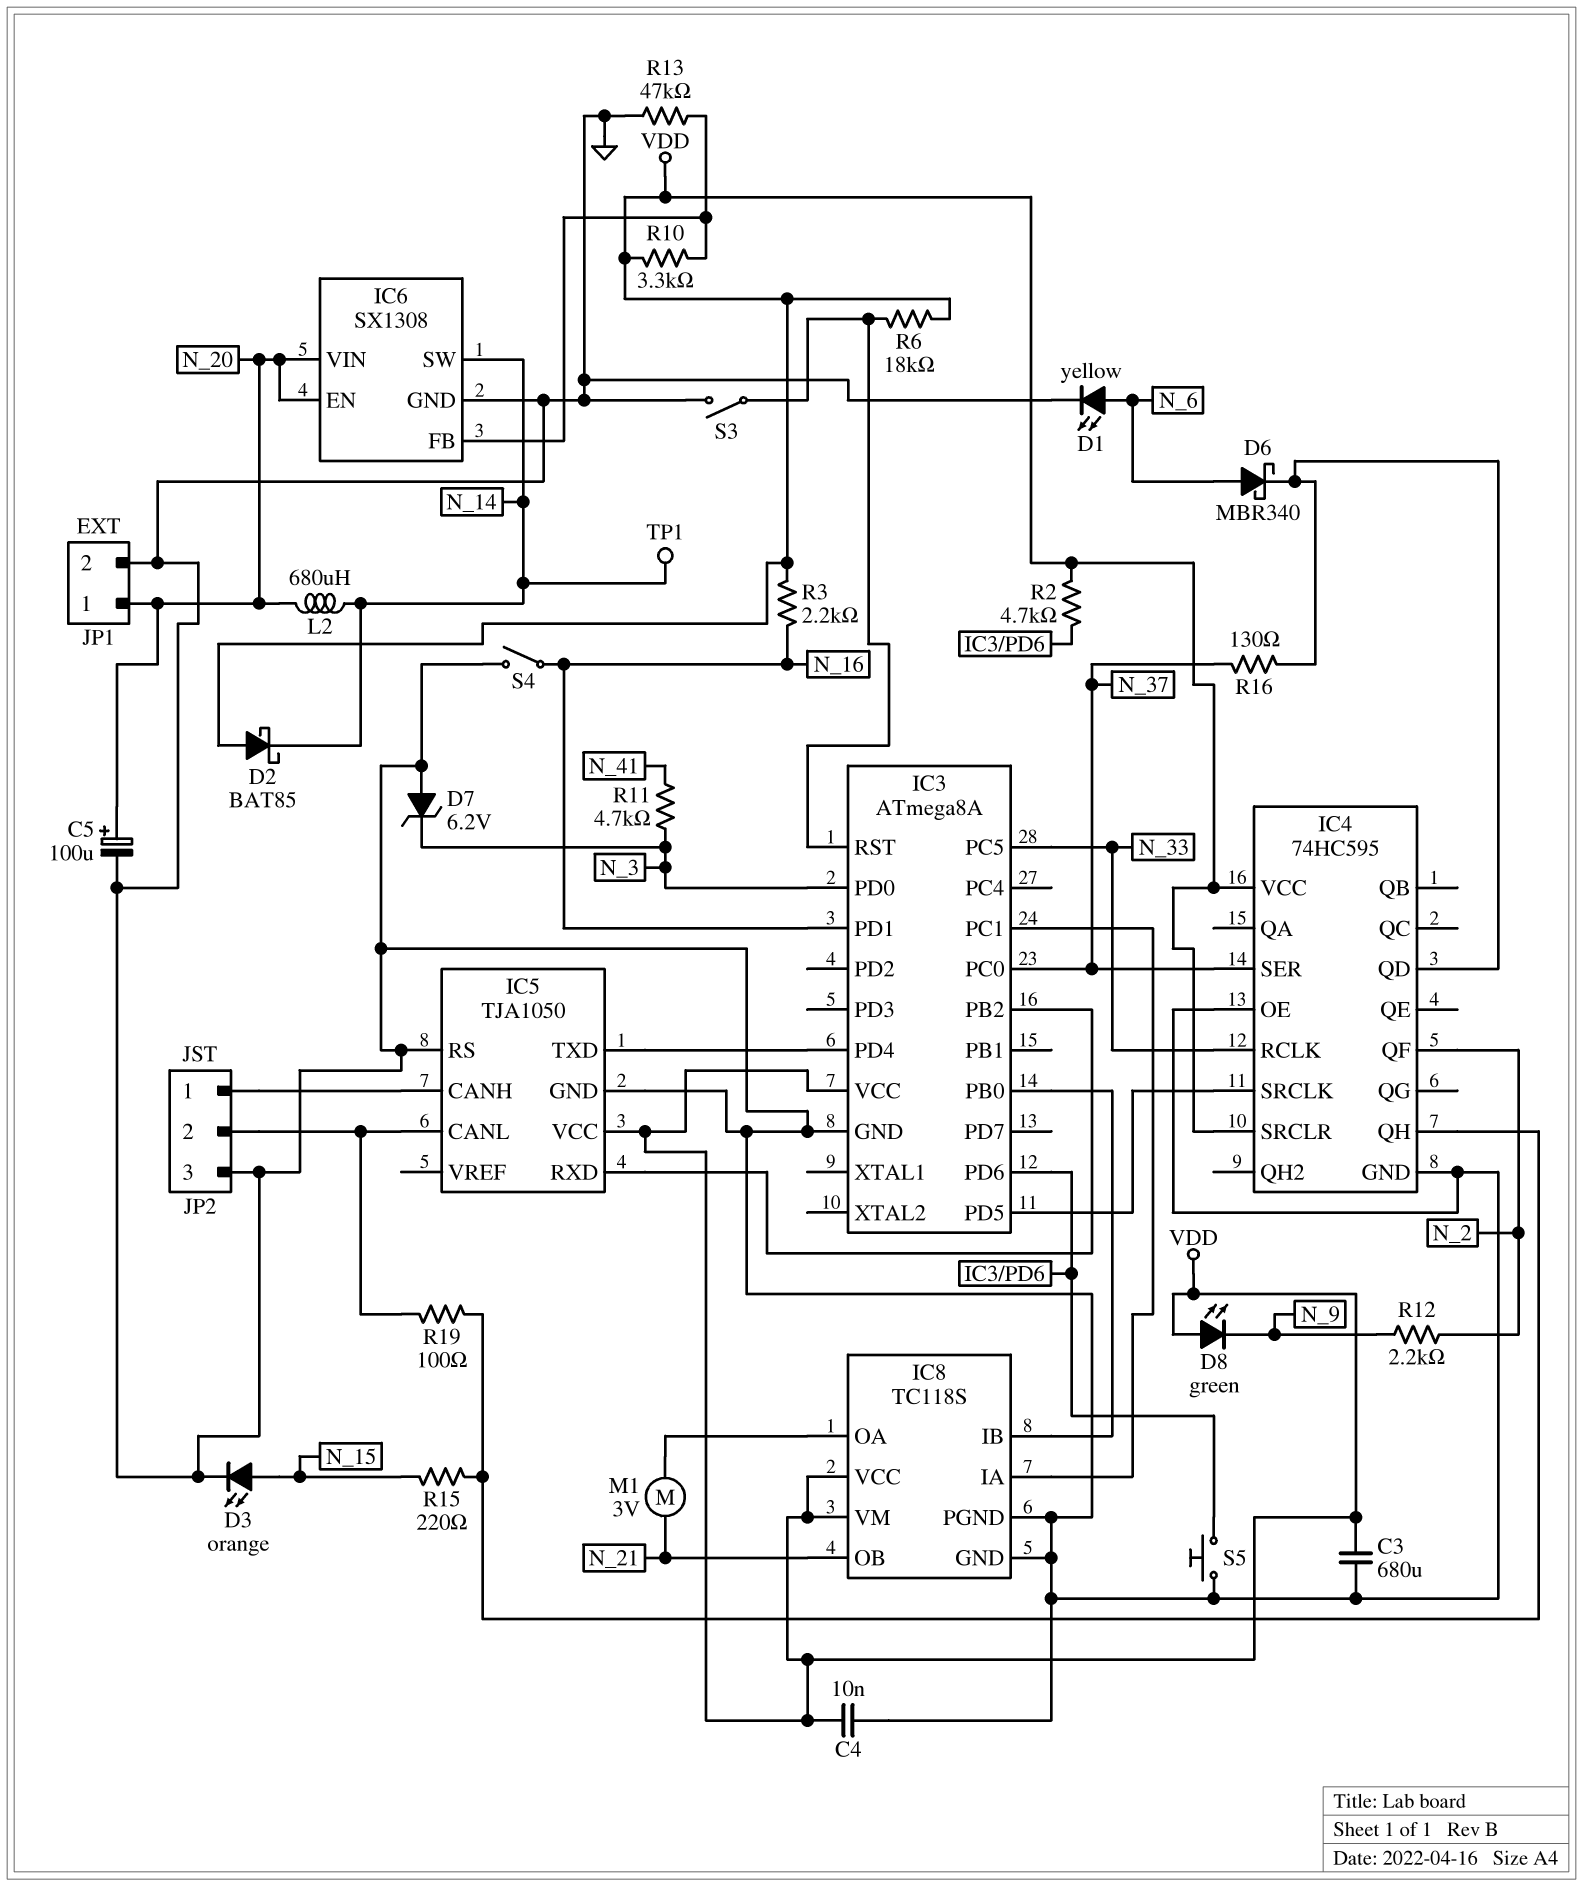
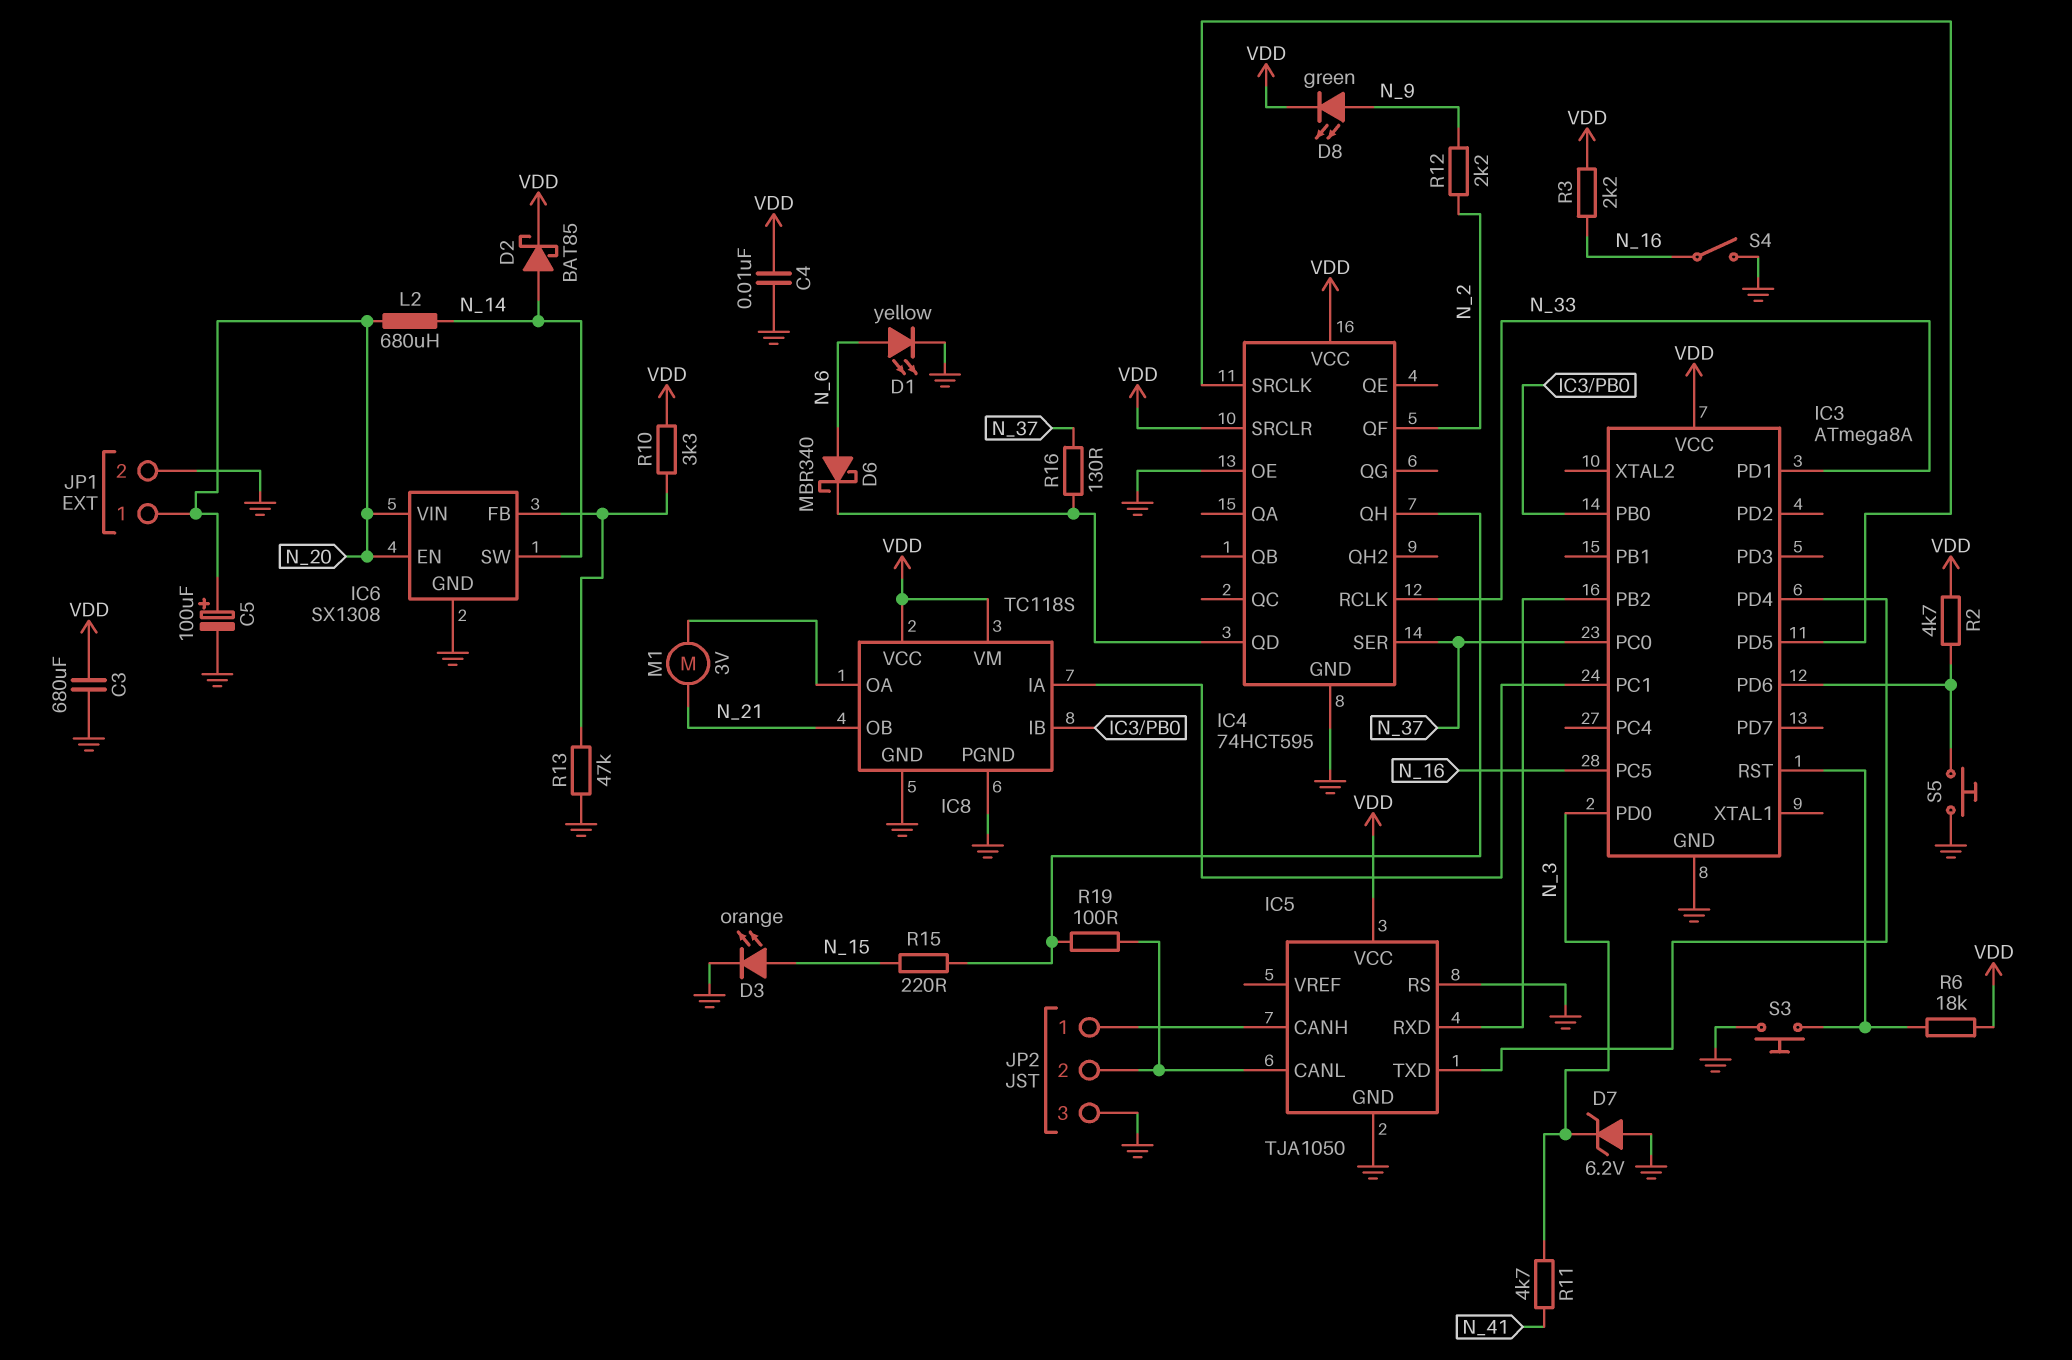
D2: schottky BAT85 (A VDD, K N_14) -> schottky BAT85 (A N_14, K VDD)
D8: LED green (A VDD, K N_9) -> LED green (A N_9, K VDD)
IC3 pin PC5: N_33 -> N_16
IC3 pin PD1: N_16 -> N_33
IC4: 74HC595 -> 74HCT595
S3: switch (GND, IC3/RST) -> button (GND, IC3/RST)
TP1: test point (N_14) -> none

